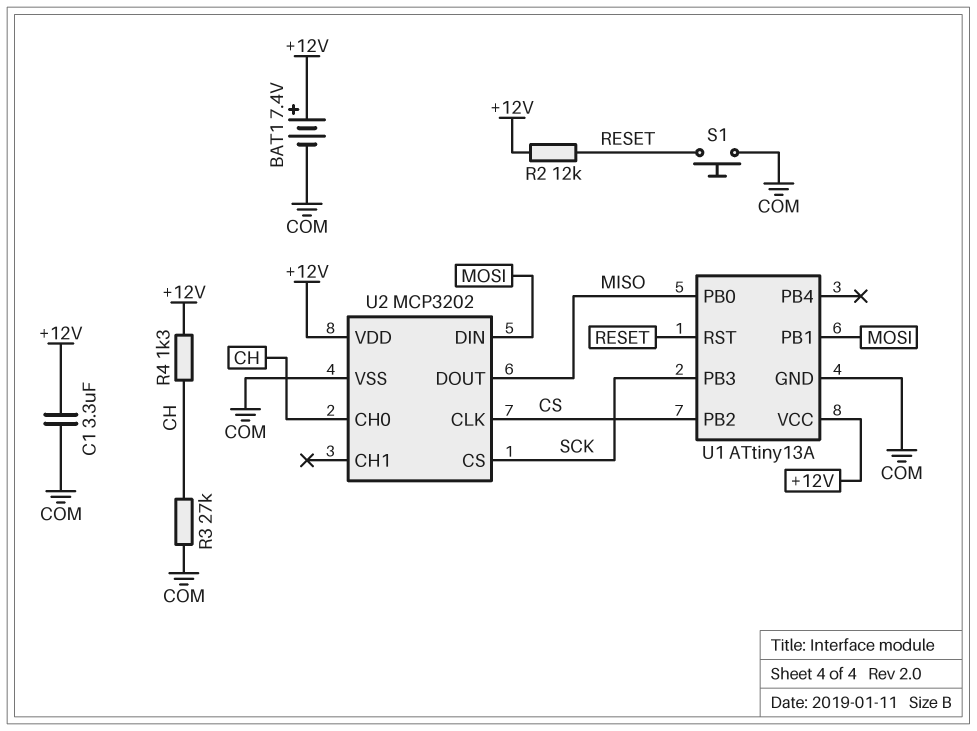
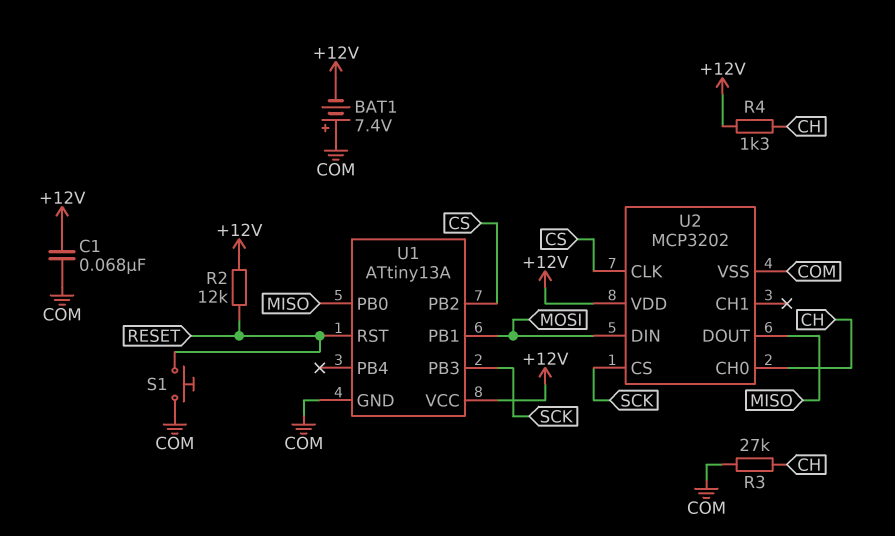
BAT1: 7.4V (plus +12V, minus COM) -> 7.4V (plus COM, minus +12V)
C1: 3.3uF (+12V, COM) -> 68nF (+12V, COM)

